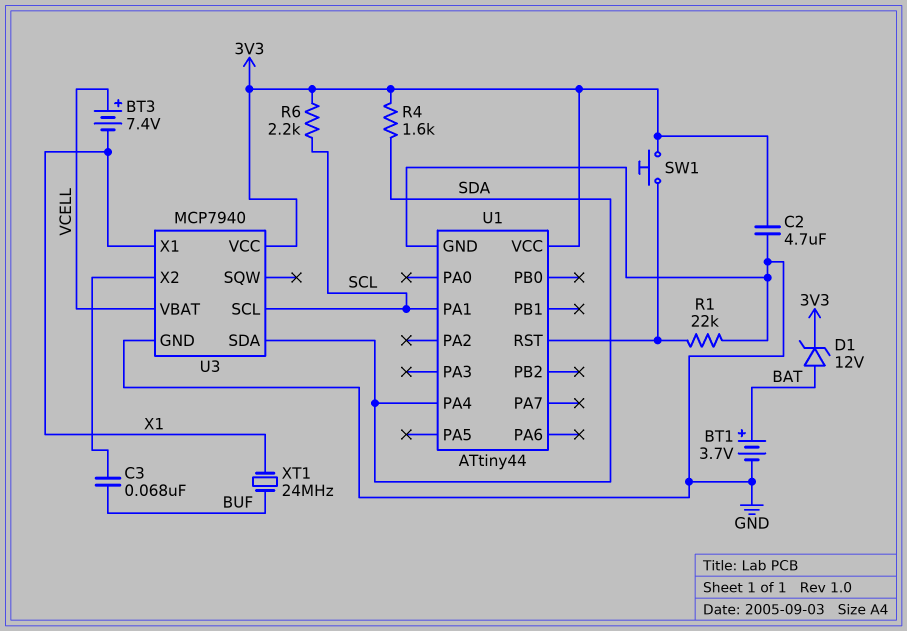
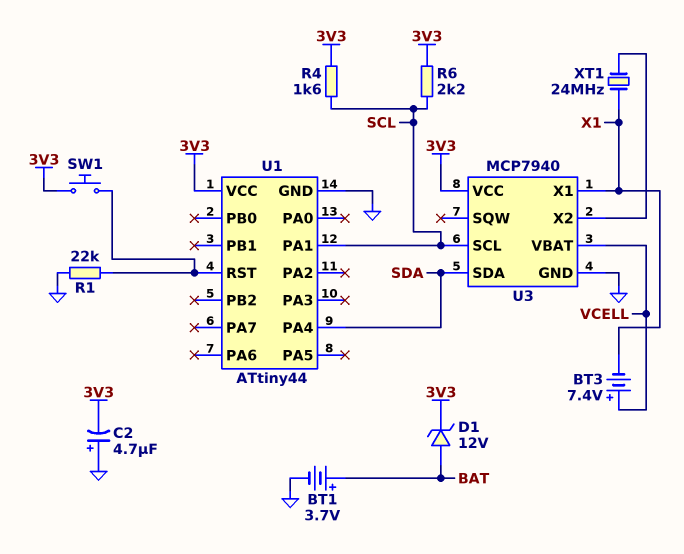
C2: 4.7uF (3V3, GND) -> 4.7uF (plus GND, minus 3V3)
C3: 68nF (BUF, U3/X2) -> none
R4: 1.6k (3V3, SDA) -> 1.6k (3V3, SCL)
XT1: 24MHz (BUF, X1) -> 24MHz (U3/X2, X1)

